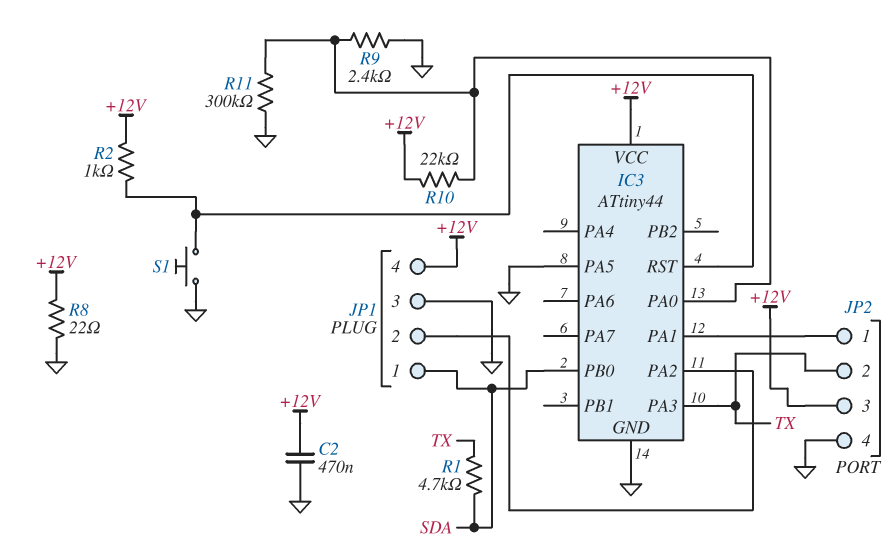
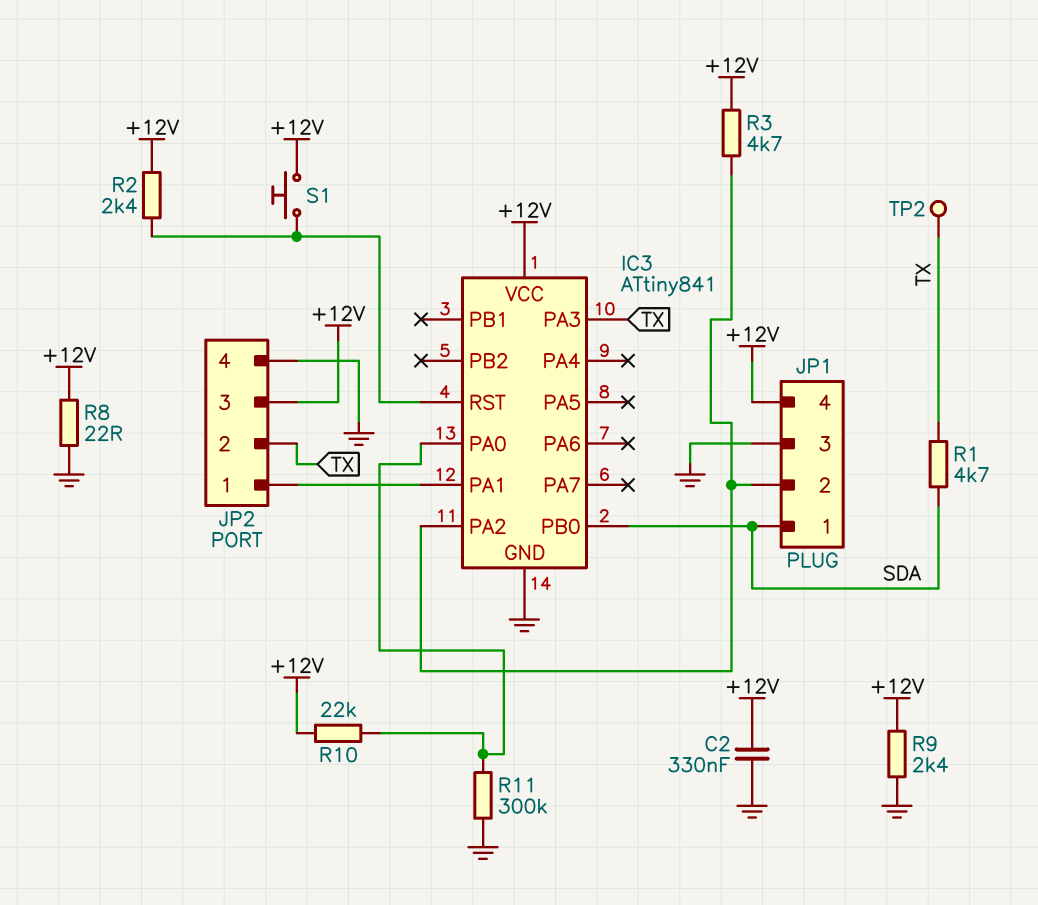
C2: 470nF (+12V, GND) -> 330nF (+12V, GND)
IC3: ATtiny44 -> ATtiny841
IC3 pin PA5: GND -> none
R2: 1k (+12V, IC3/RST) -> 2.4k (+12V, IC3/RST)
R3: none -> 4.7k (+12V, IC3/PA2)
R9: 2.4k (GND, IC3/PA0) -> 2.4k (+12V, GND)
S1: button (GND, IC3/RST) -> button (+12V, IC3/RST)
TP2: none -> test point (TX)

